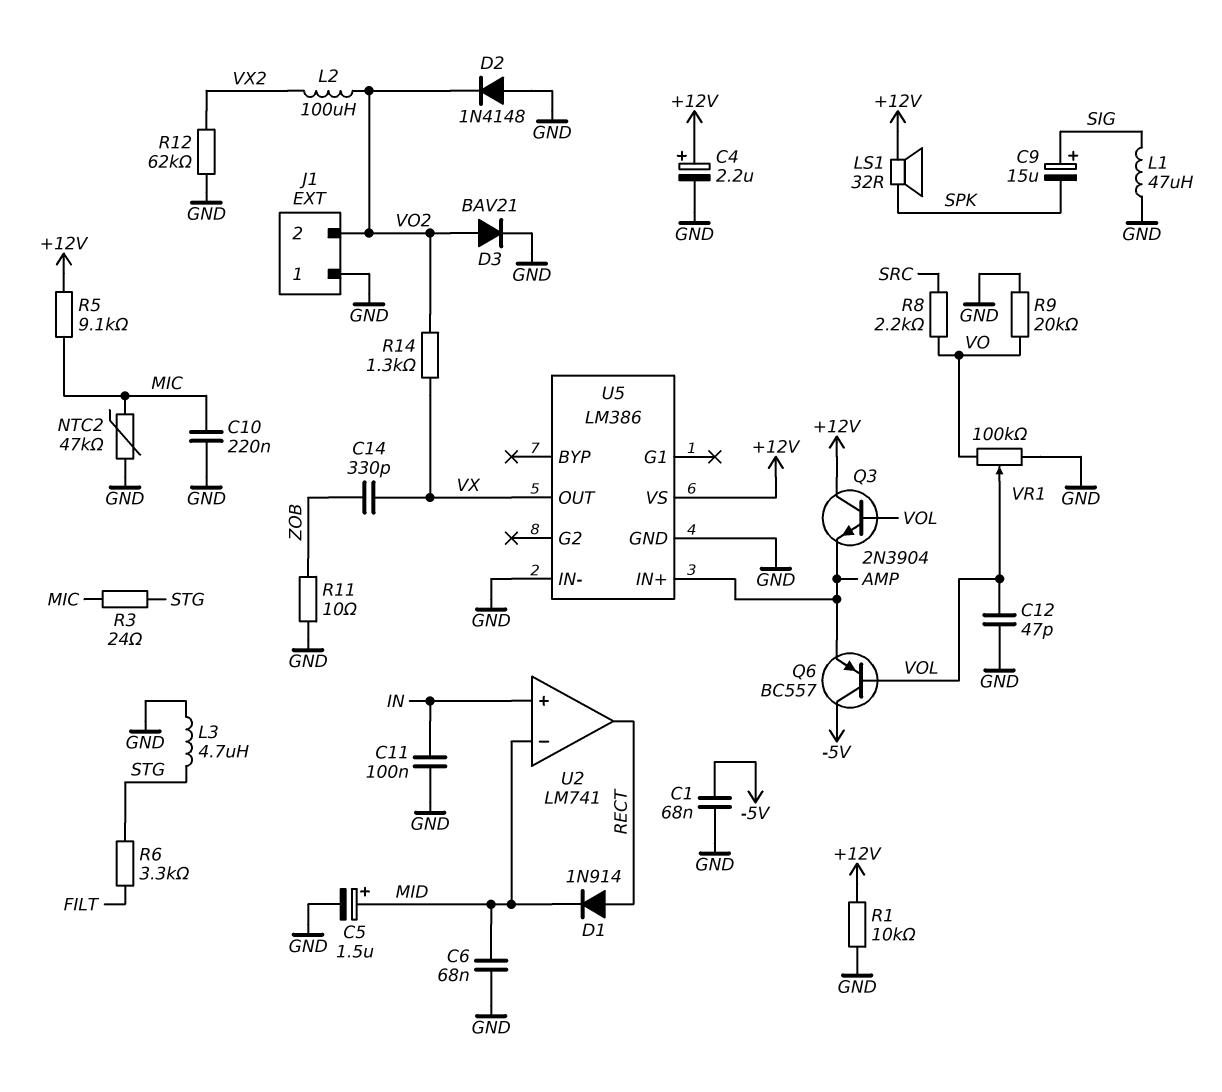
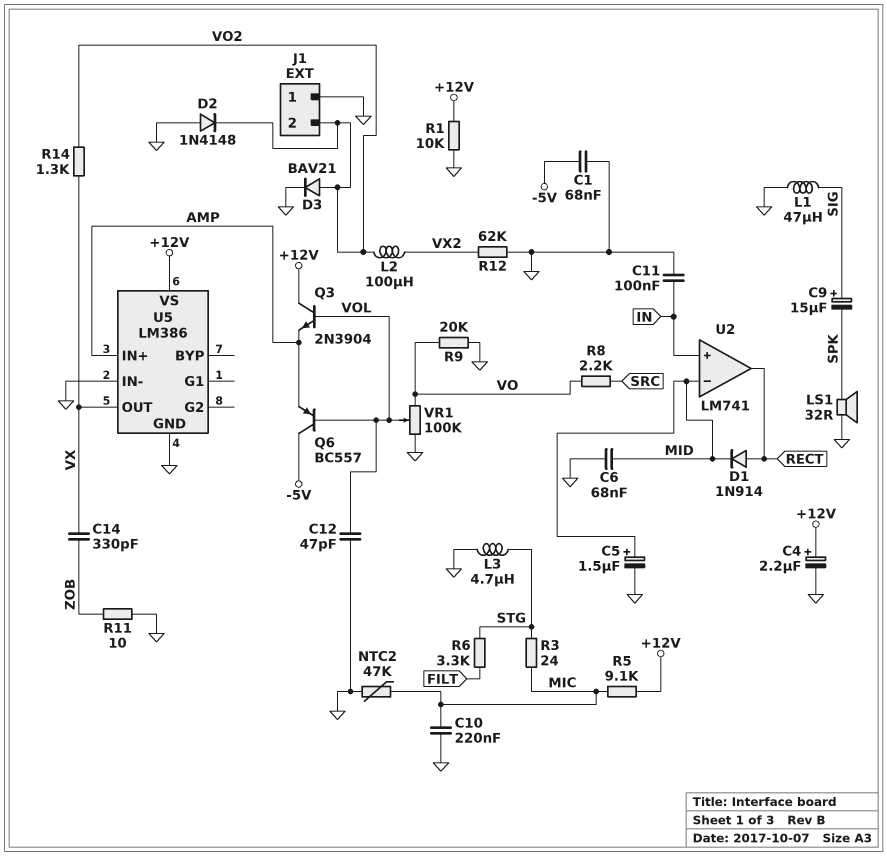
LS1: speaker 32R (+12V, SPK) -> speaker 32R (GND, SPK)

